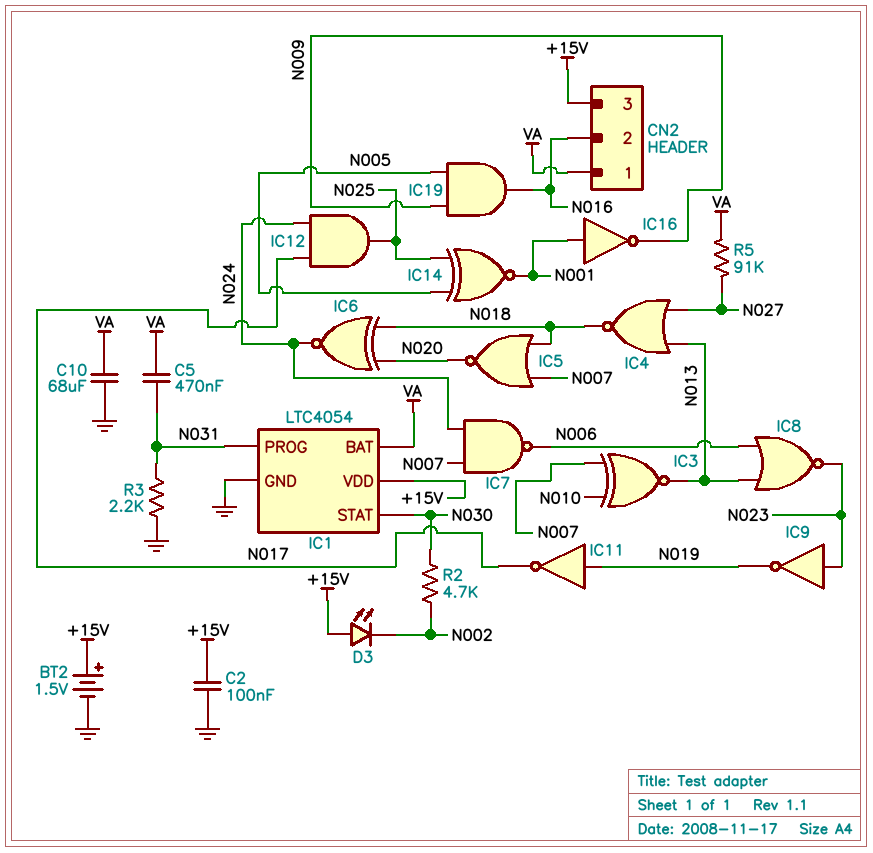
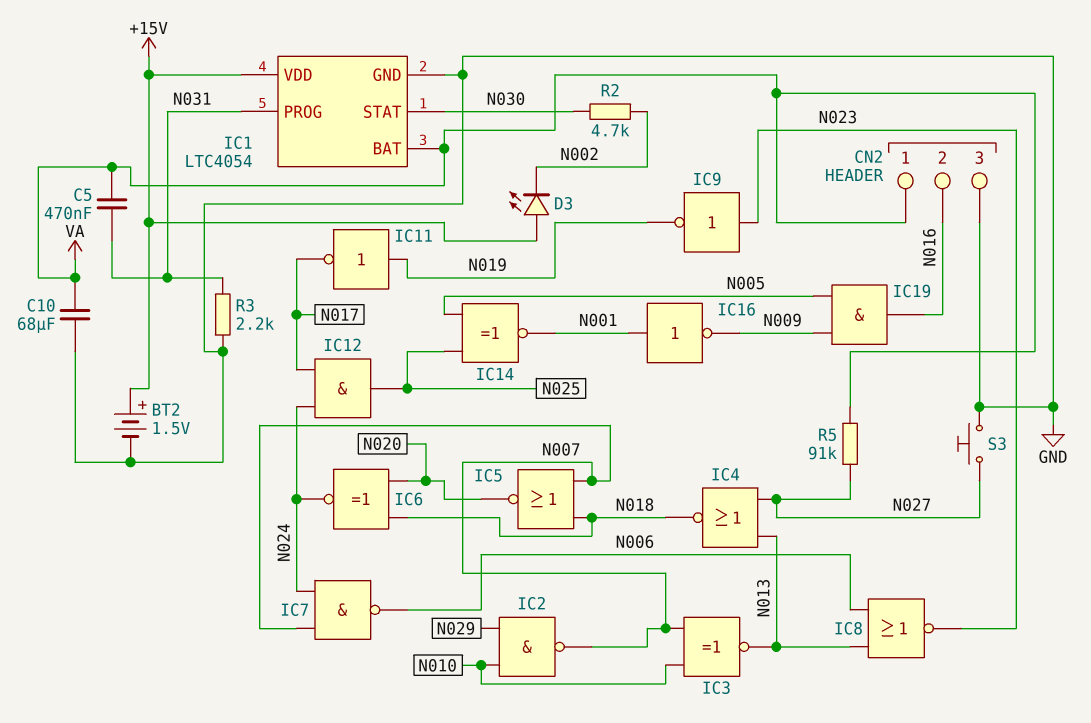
C2: 100nF (+15V, GND) -> none
CN2 pin 3: +15V -> GND
IC2: none -> NAND (in N010, in N029, out N007)
S3: none -> button (GND, N027)

